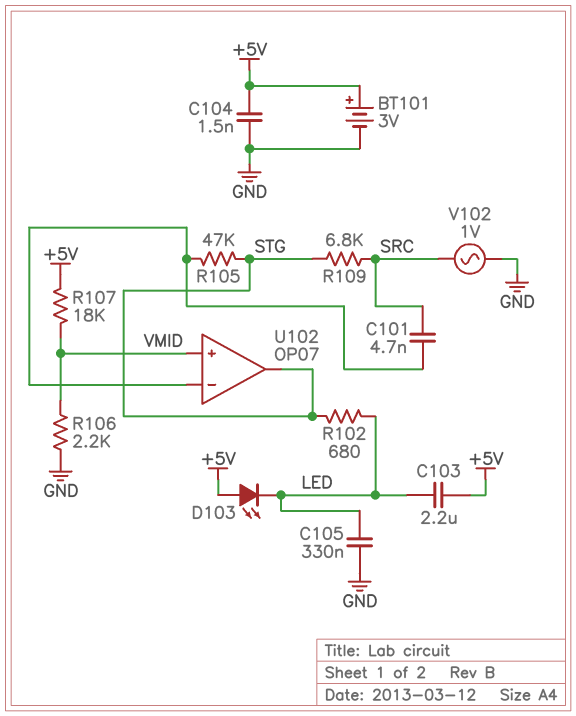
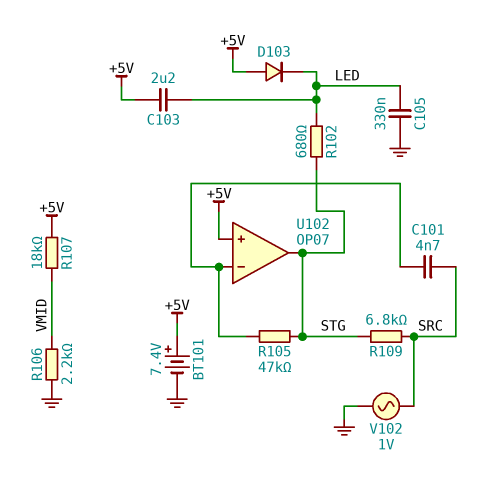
BT101: 3V (plus +5V, minus GND) -> 7.4V (plus +5V, minus GND)
C104: 1.5nF (+5V, GND) -> none
D103: LED (A +5V, K LED) -> diode (A +5V, K LED)
U102 pin in+: VMID -> +5V

